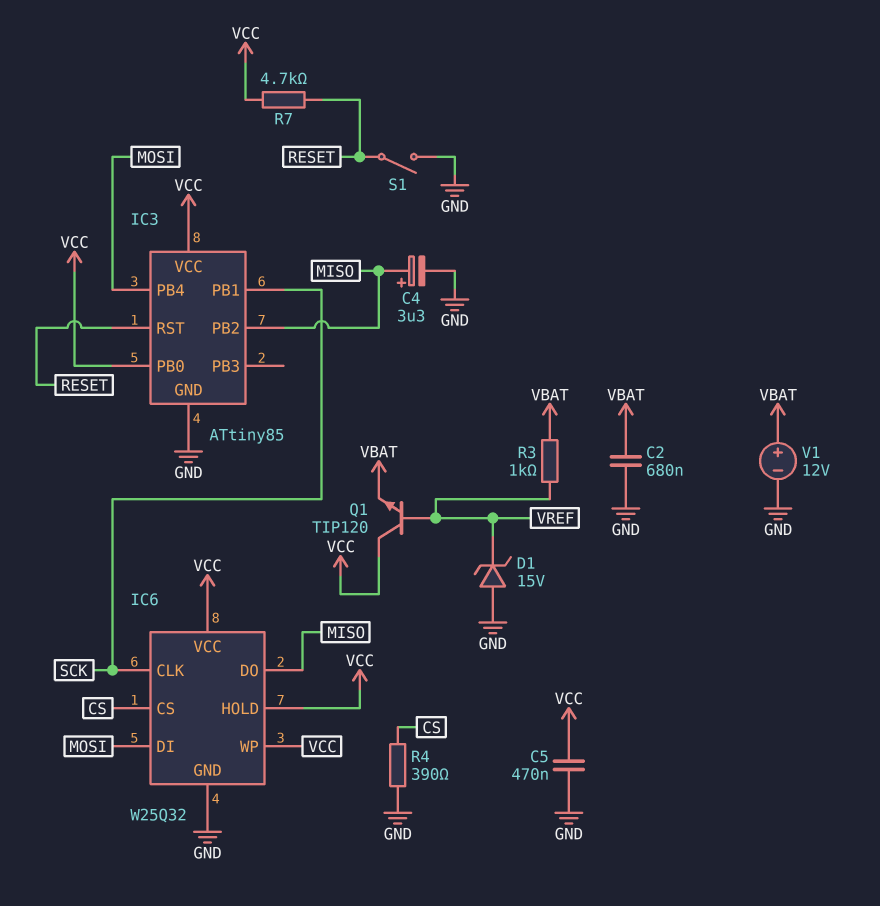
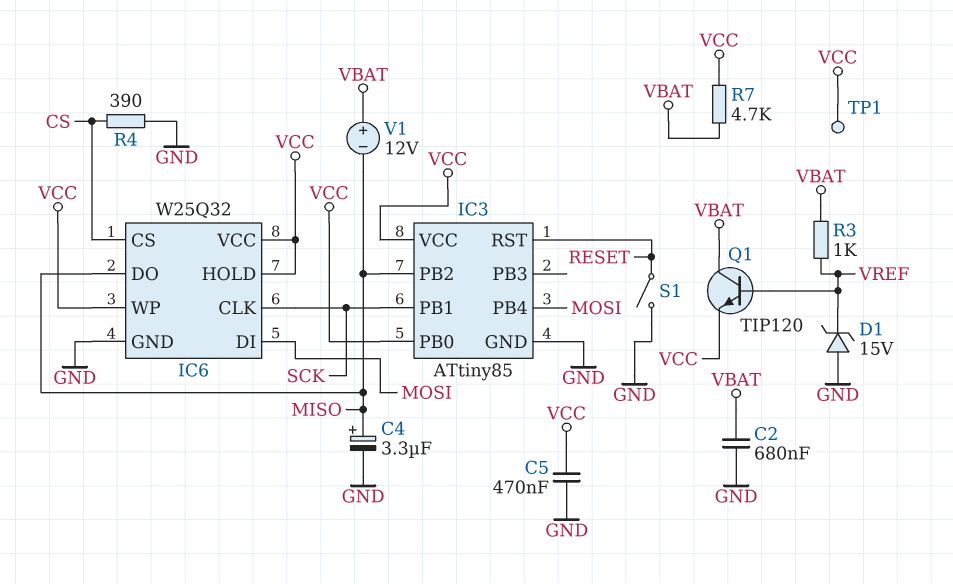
Q1: NPN TIP120 (B VREF, C VCC, E VBAT) -> NPN TIP120 (B VREF, C VBAT, E VCC)
R7: 4.7k (RESET, VCC) -> 4.7k (VBAT, VCC)
TP1: none -> test point (VCC)
V1: 12V (plus VBAT, minus GND) -> 12V (plus VBAT, minus MISO)

